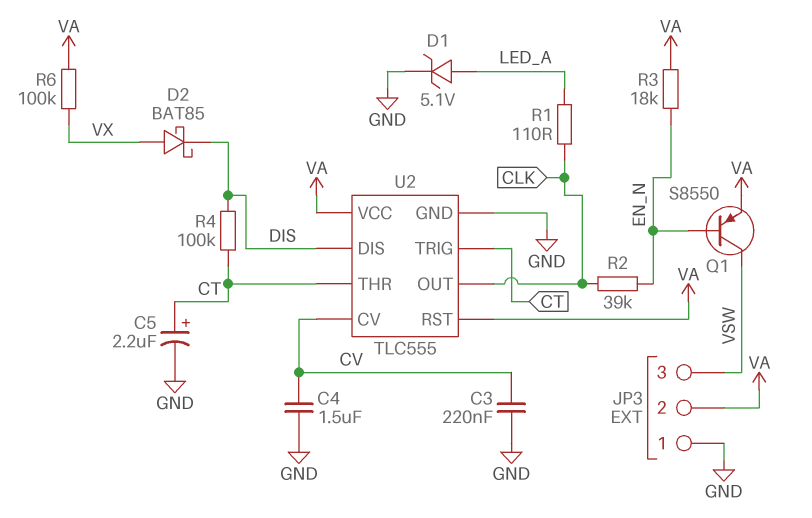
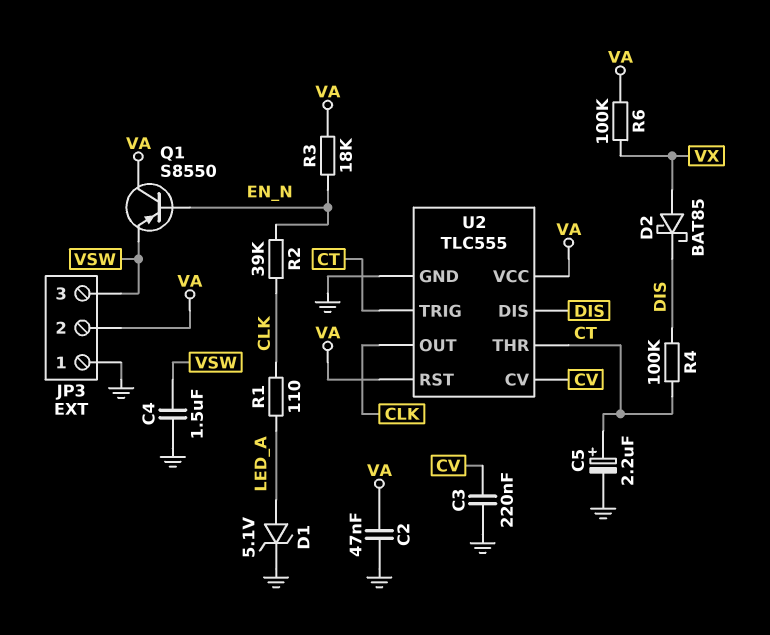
C2: none -> 47nF (GND, VA)
C4: 1.5uF (CV, GND) -> 1.5uF (GND, VSW)
Q1: PNP S8550 (B EN_N, C VSW, E VA) -> PNP S8550 (B EN_N, C VA, E VSW)

